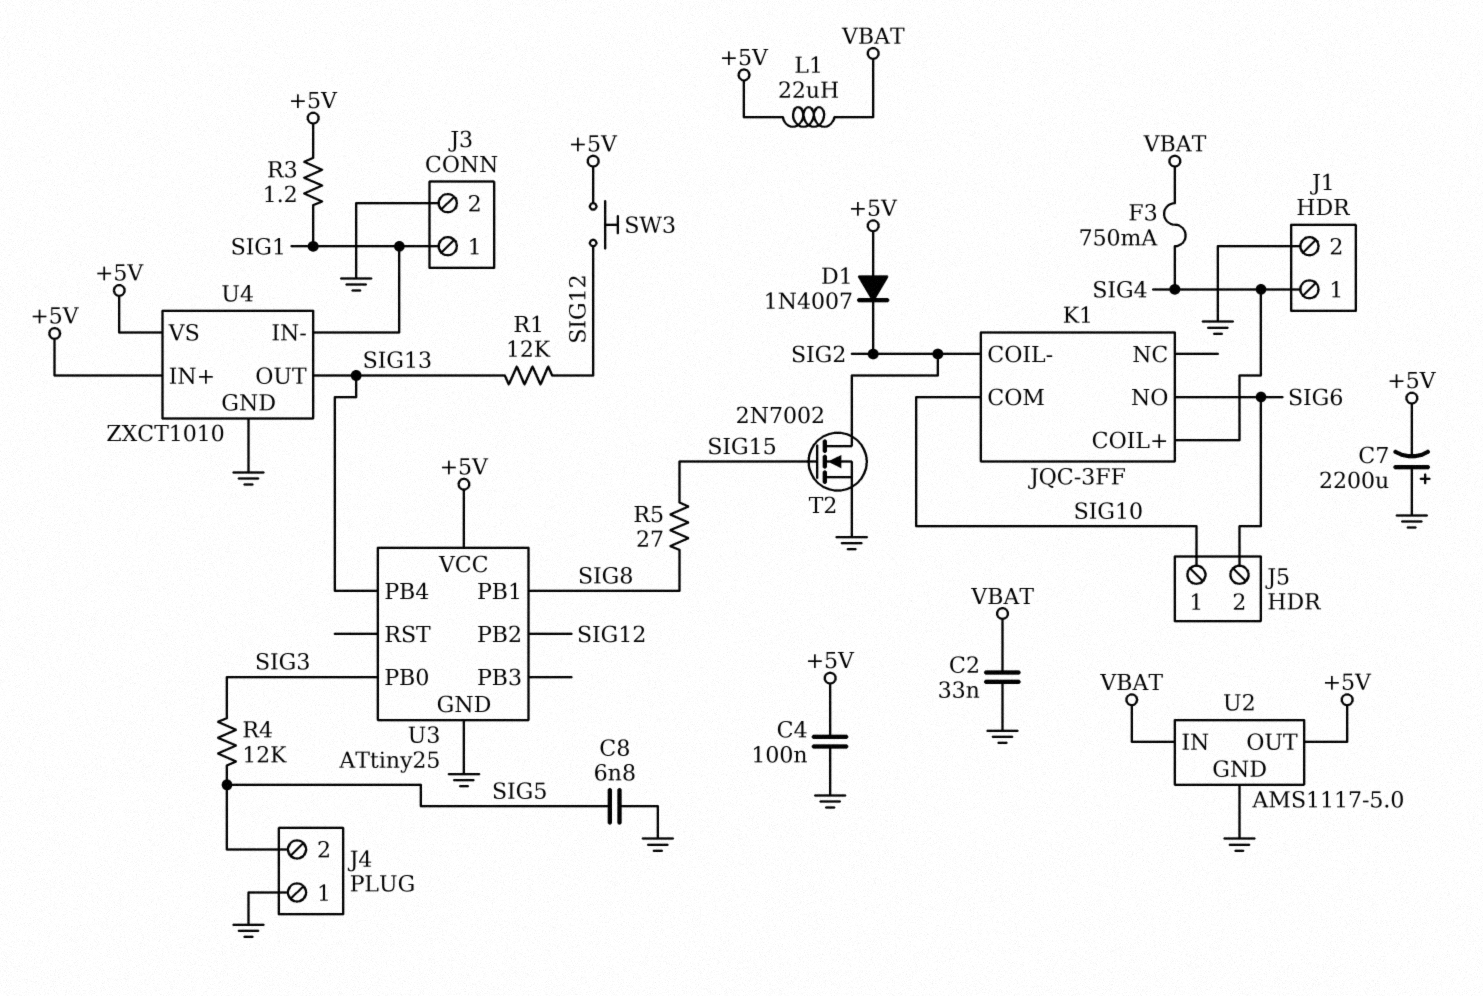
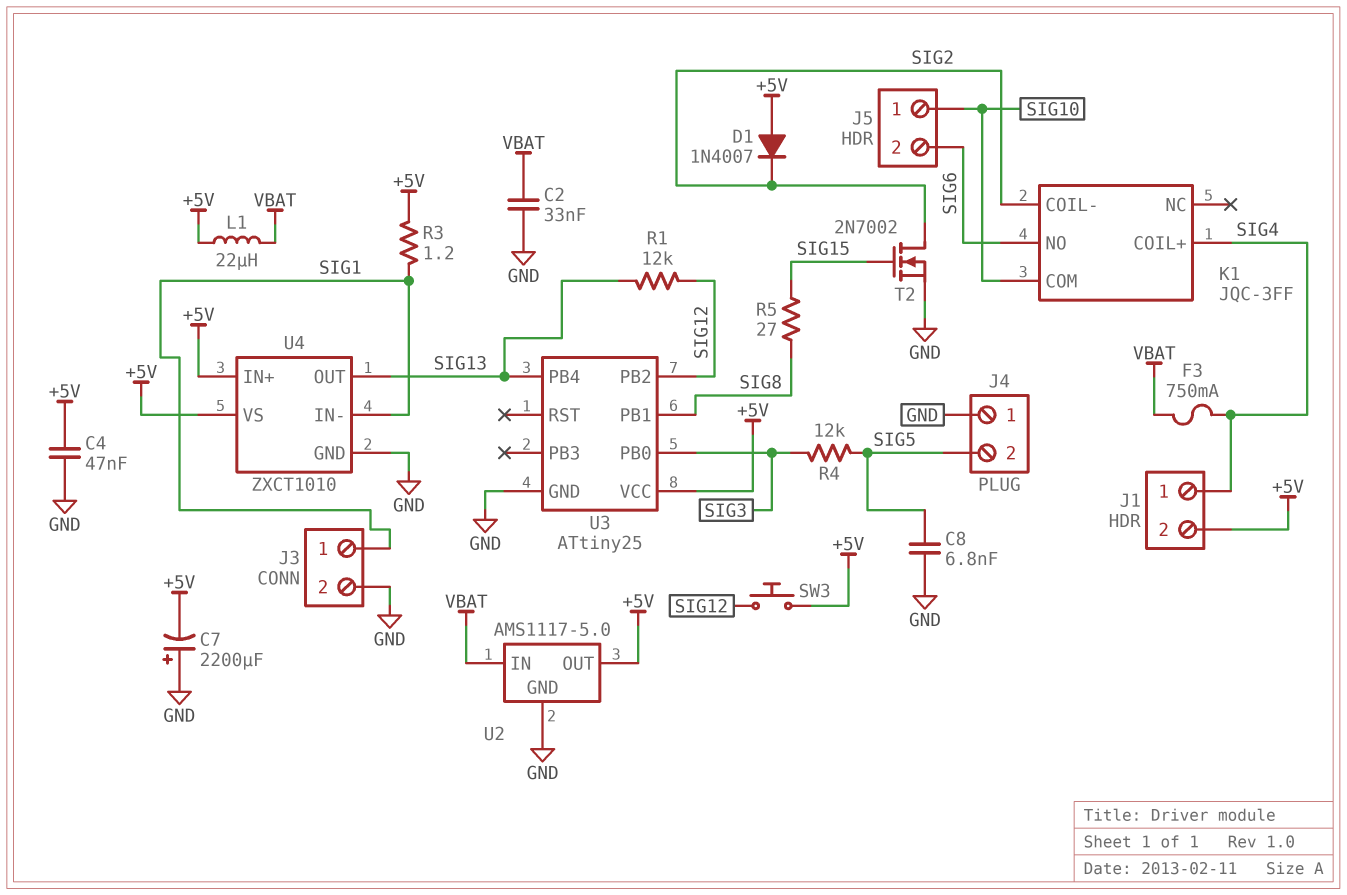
C4: 100nF (+5V, GND) -> 47nF (+5V, GND)
J1 pin 2: GND -> +5V

